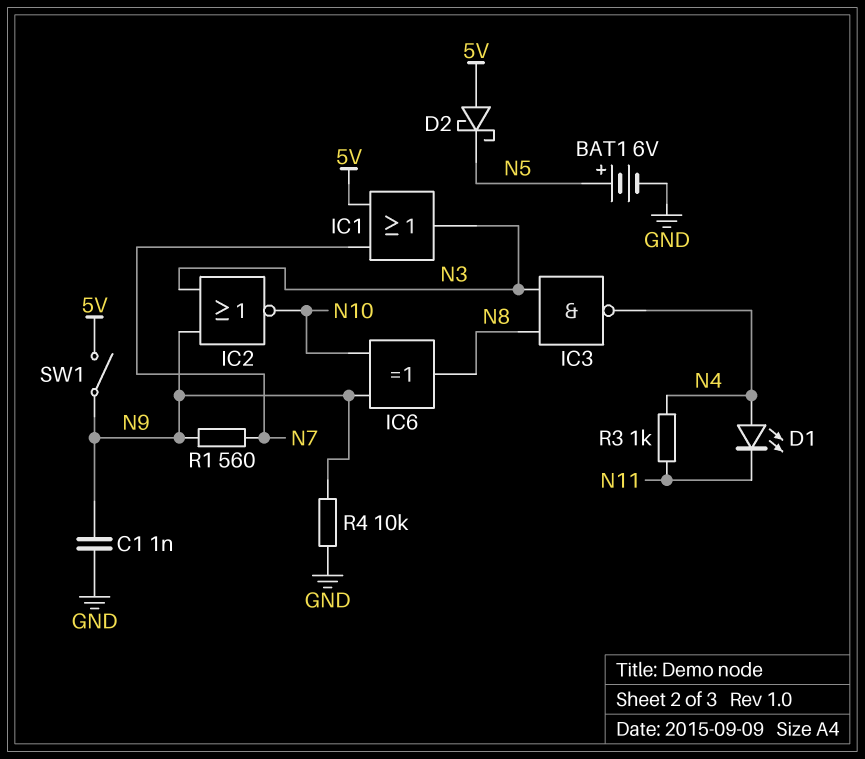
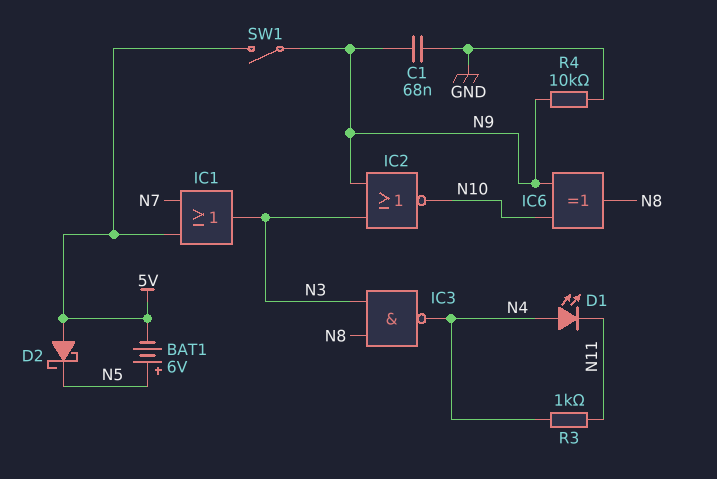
BAT1: 6V (plus N5, minus GND) -> 6V (plus N5, minus 5V)
C1: 1nF (GND, N9) -> 68nF (GND, N9)
R1: 560 (N7, N9) -> none

